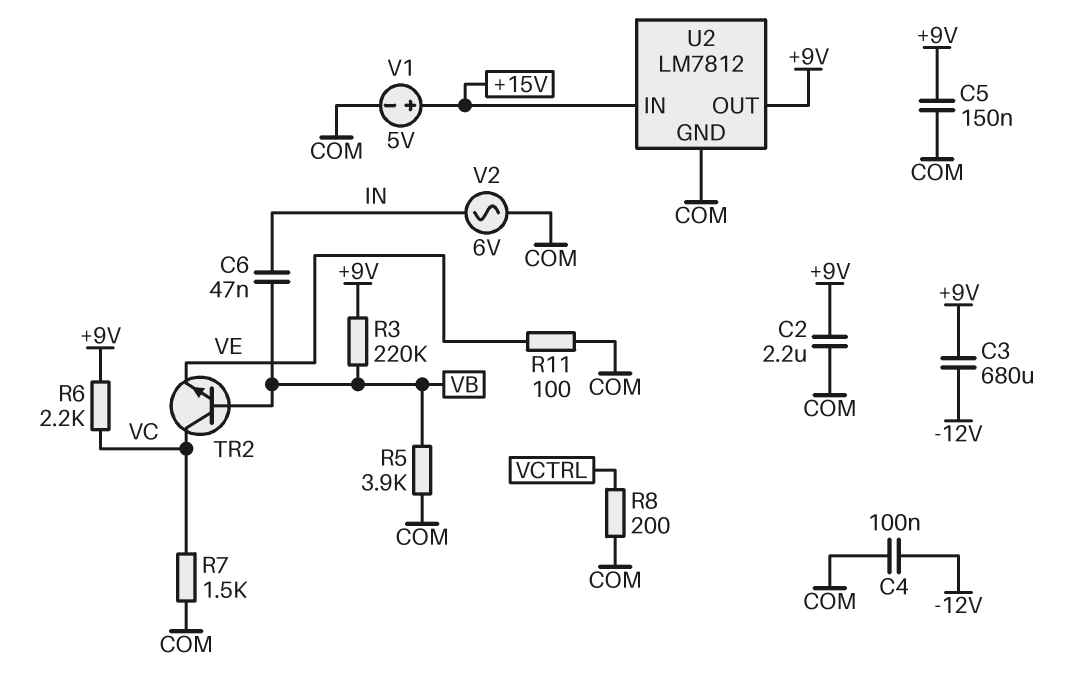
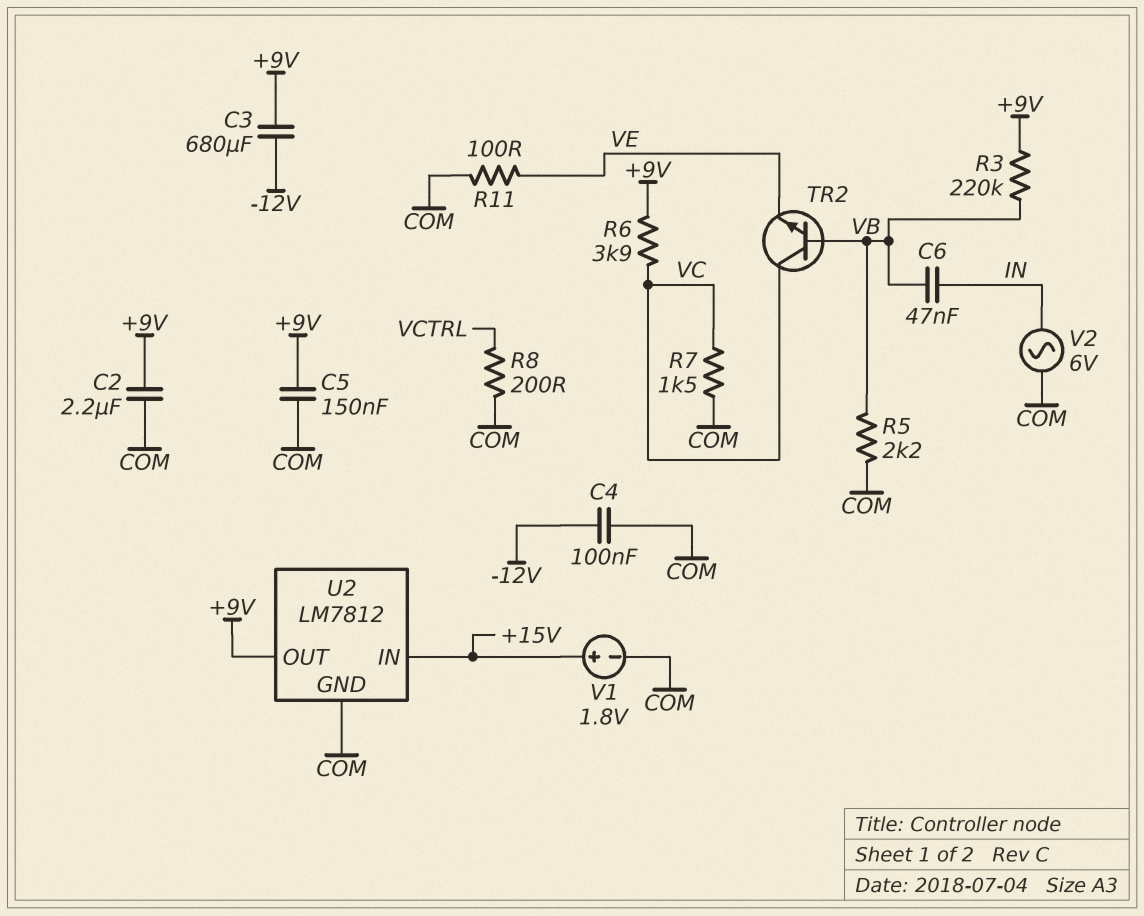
R5: 3.9k (COM, VB) -> 2.2k (COM, VB)
R6: 2.2k (+9V, VC) -> 3.9k (+9V, VC)
V1: 5V (plus +15V, minus COM) -> 1.8V (plus +15V, minus COM)

